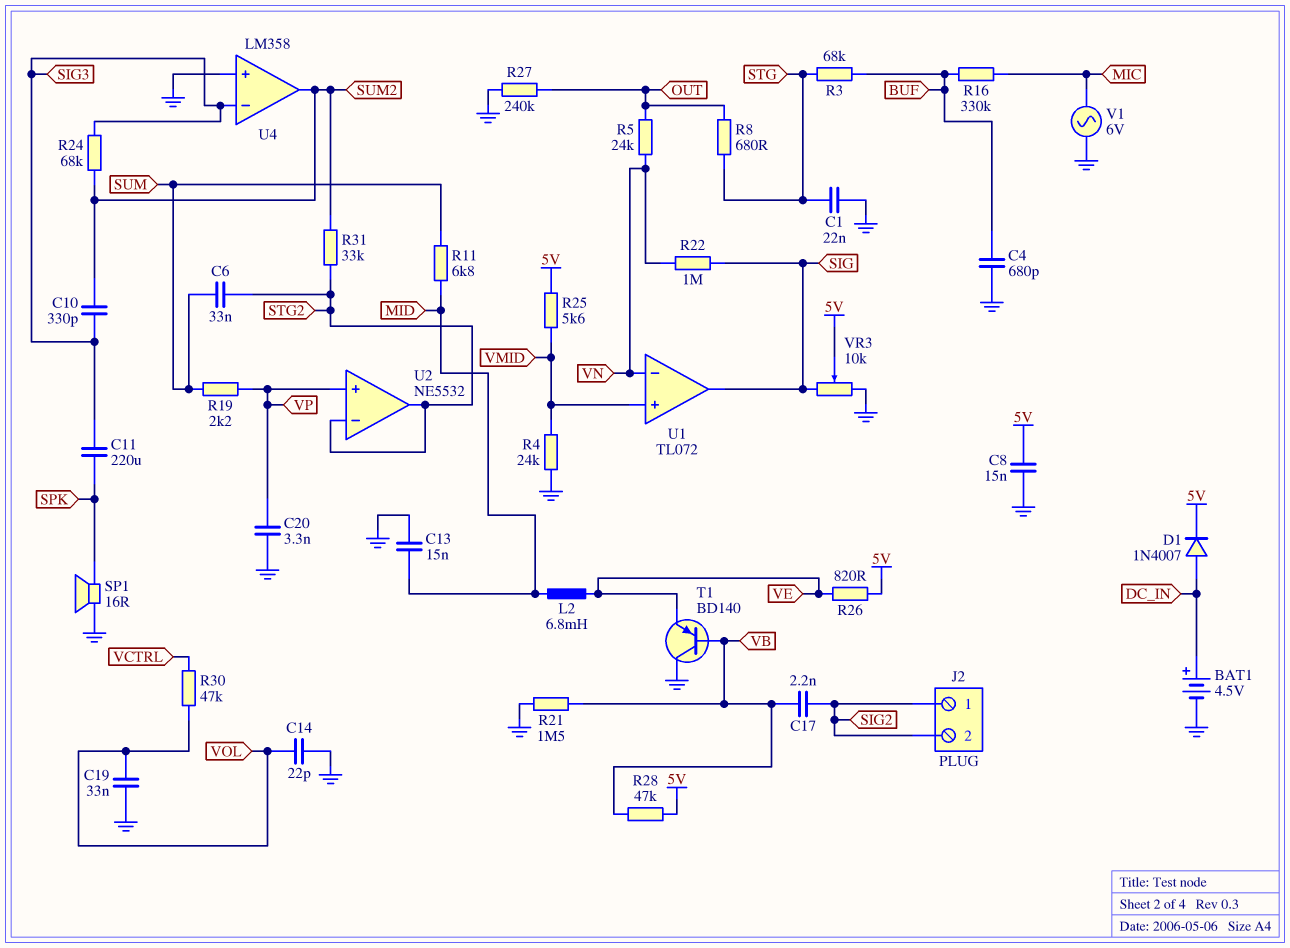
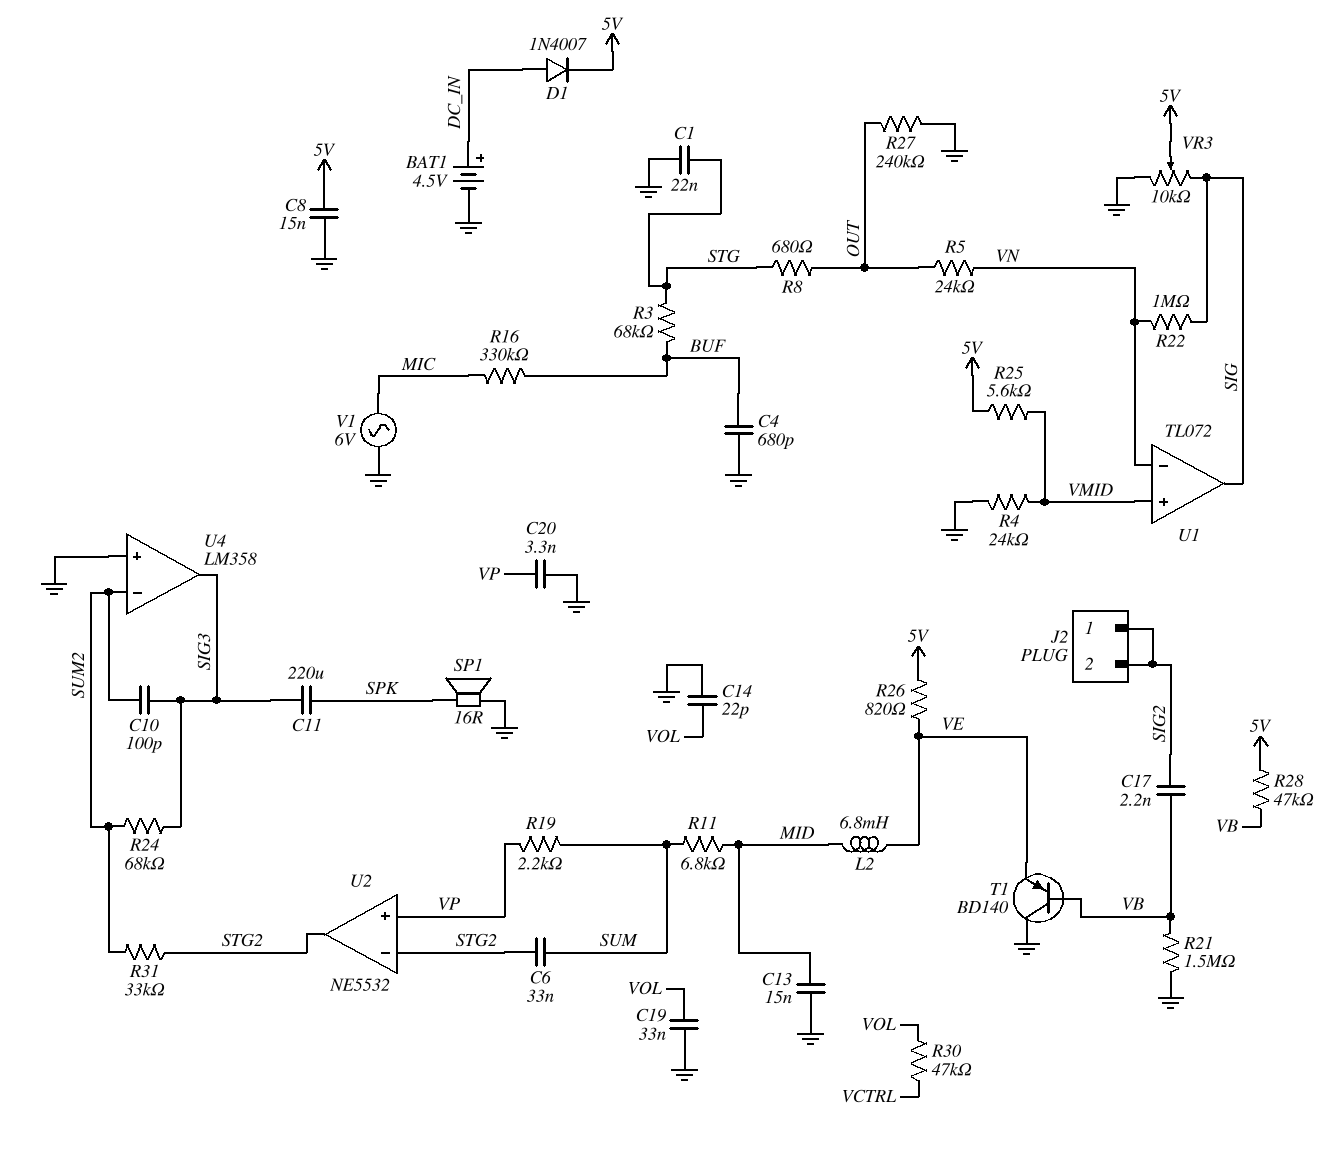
C10: 330pF (SIG3, SUM2) -> 100pF (SIG3, SUM2)
U4 pin in-: SIG3 -> SUM2
U4 pin out: SUM2 -> SIG3

